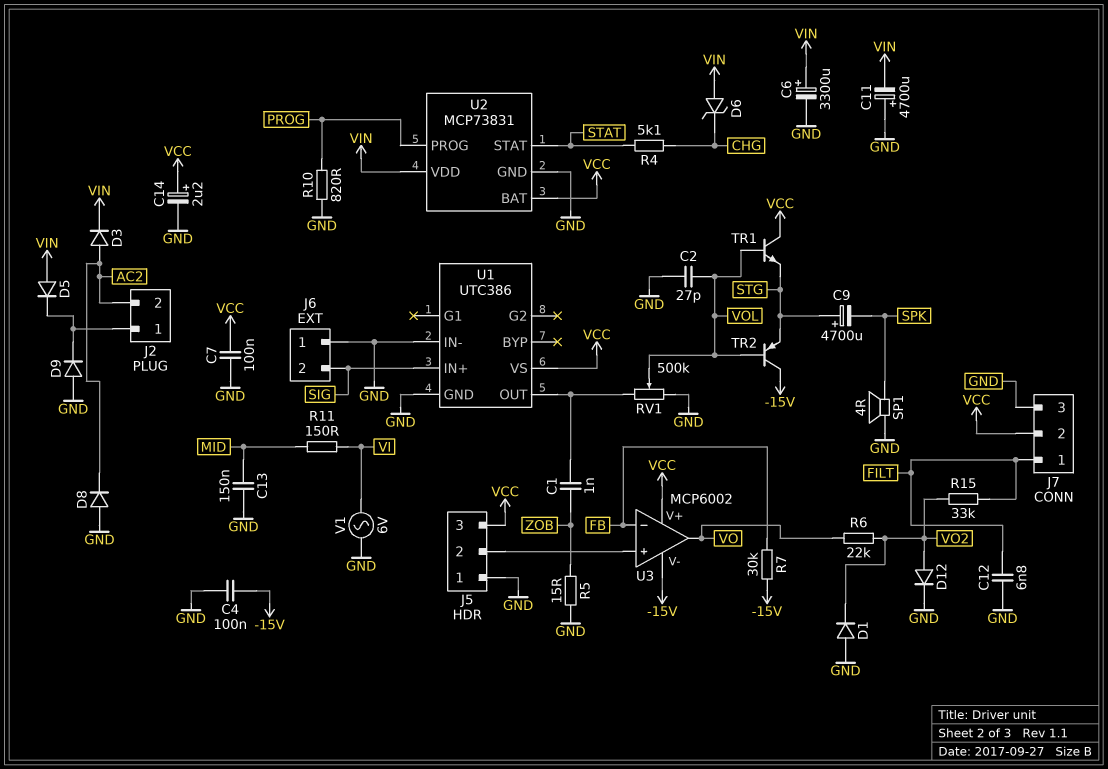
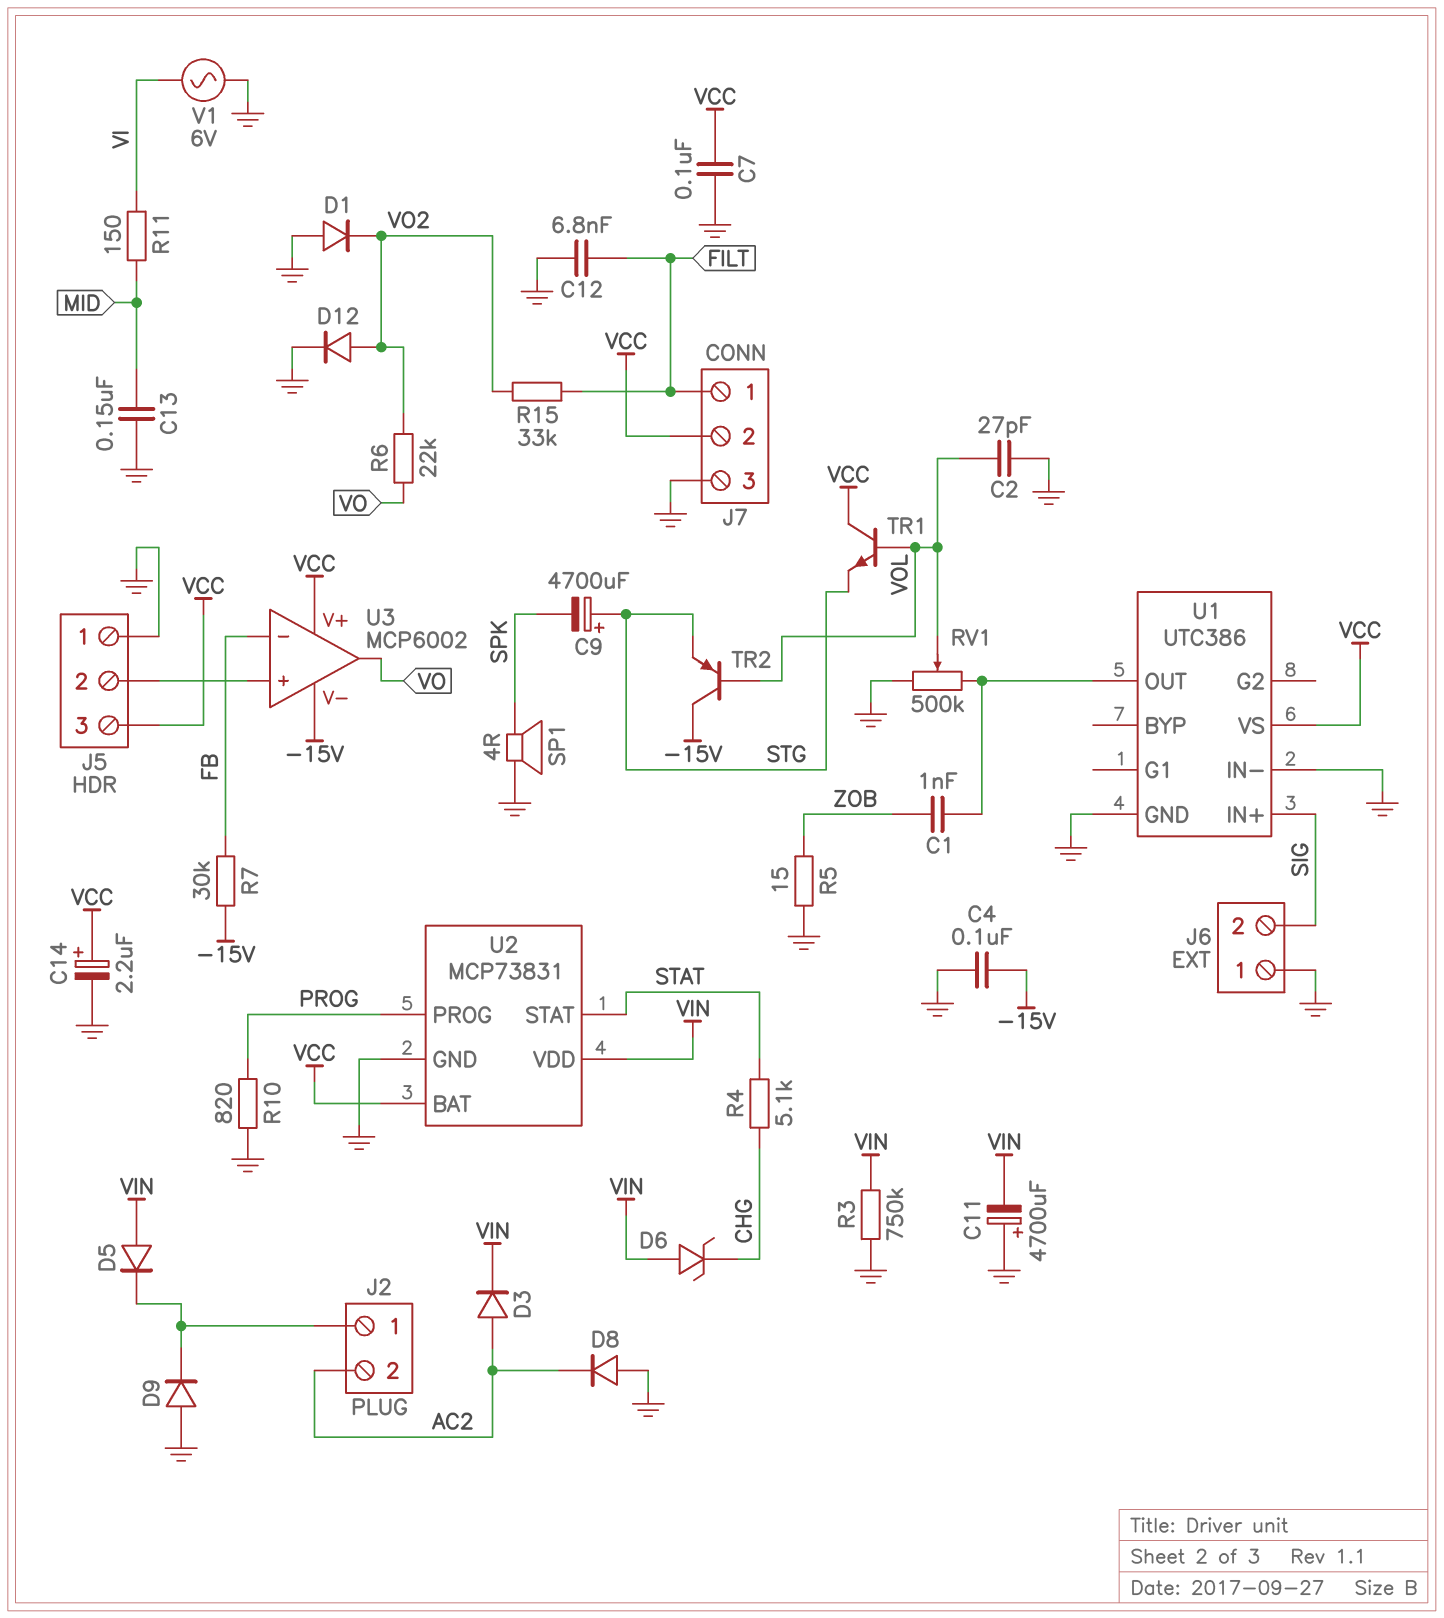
C6: 3300uF (plus VIN, minus GND) -> none
R3: none -> 750k (GND, VIN)

